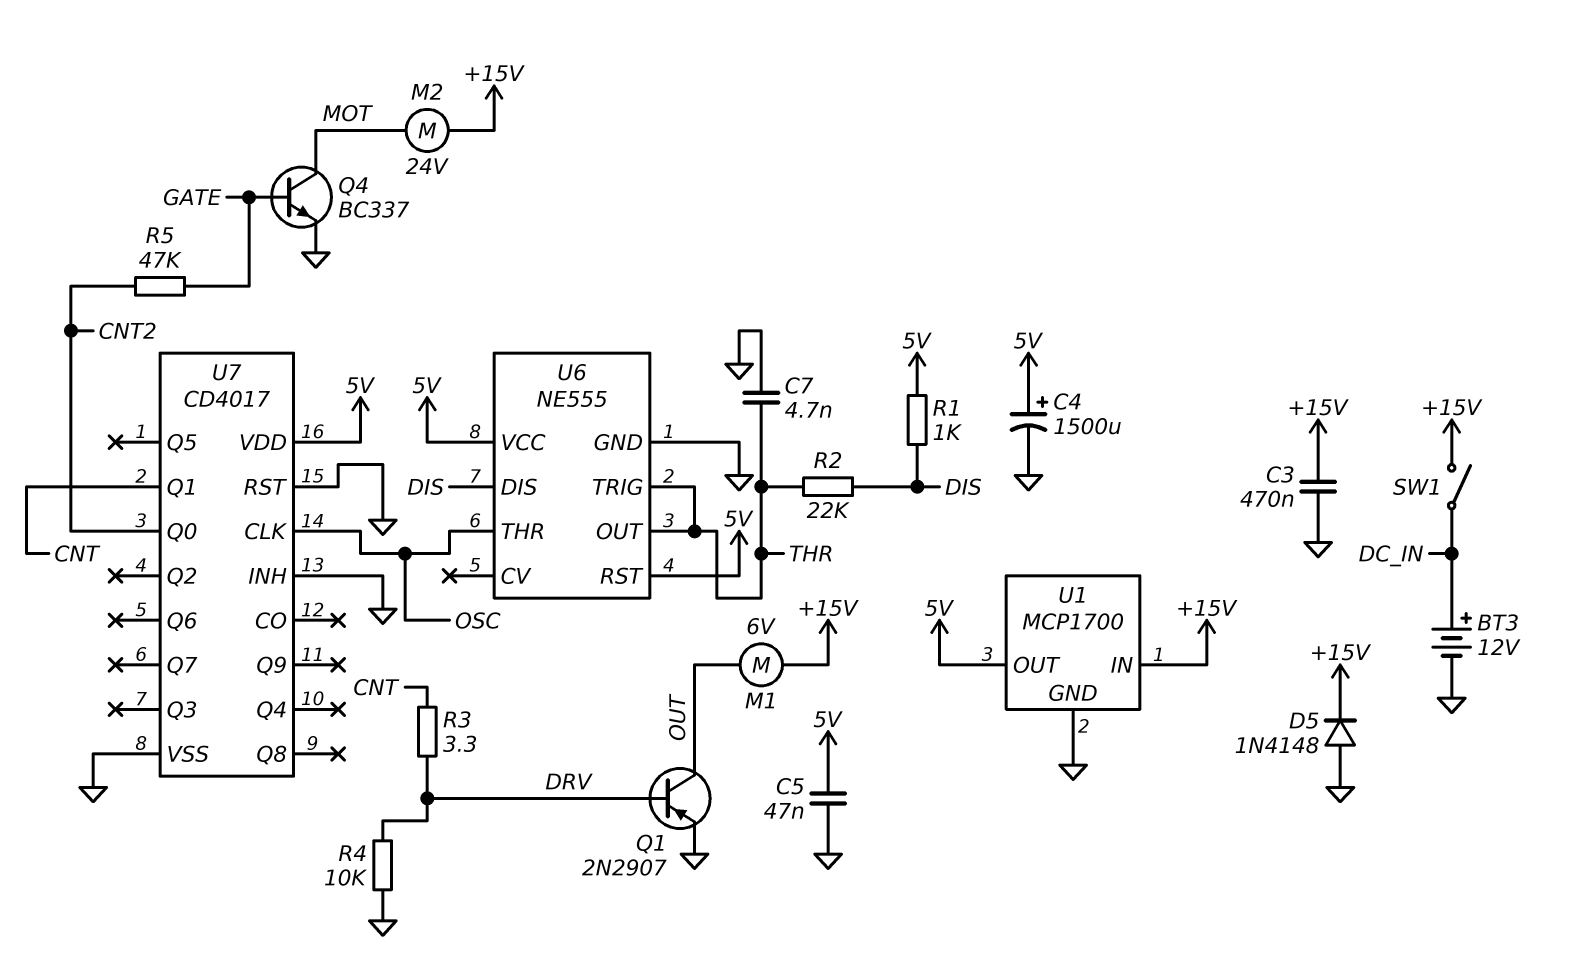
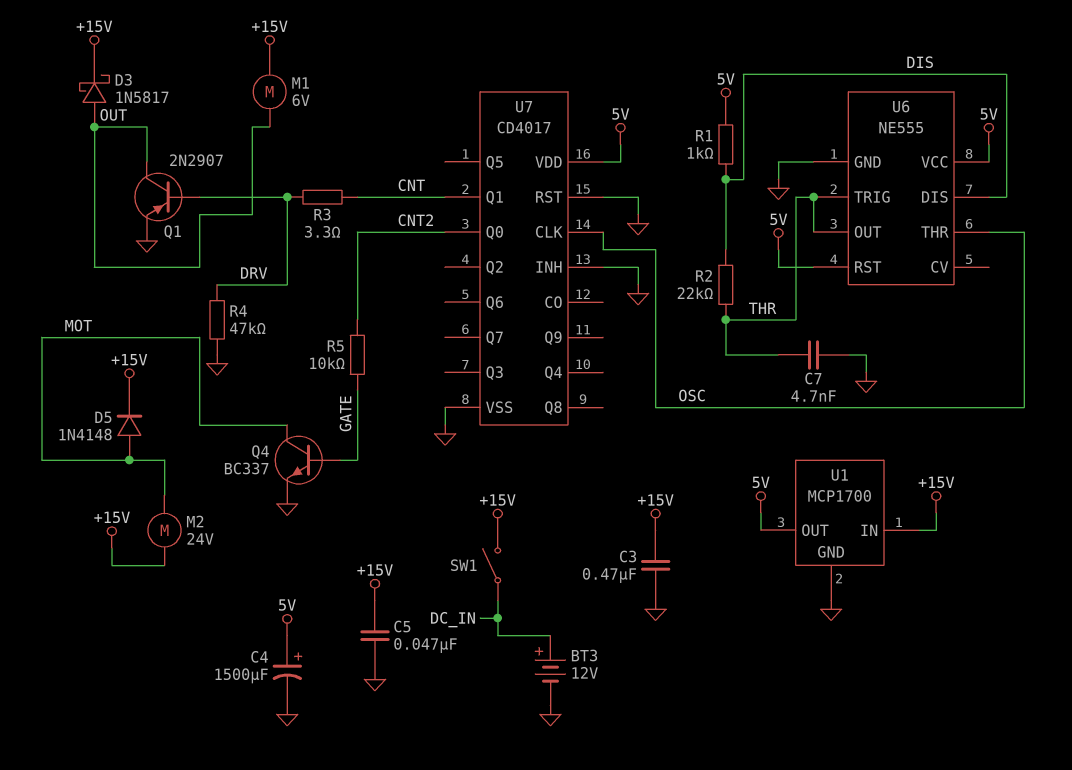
C5: 47nF (5V, GND) -> 47nF (+15V, GND)
D3: none -> schottky 1N5817 (A OUT, K +15V)
D5: diode 1N4148 (A GND, K +15V) -> diode 1N4148 (A MOT, K +15V)
R4: 10k (DRV, GND) -> 47k (DRV, GND)
R5: 47k (CNT2, GATE) -> 10k (CNT2, GATE)

